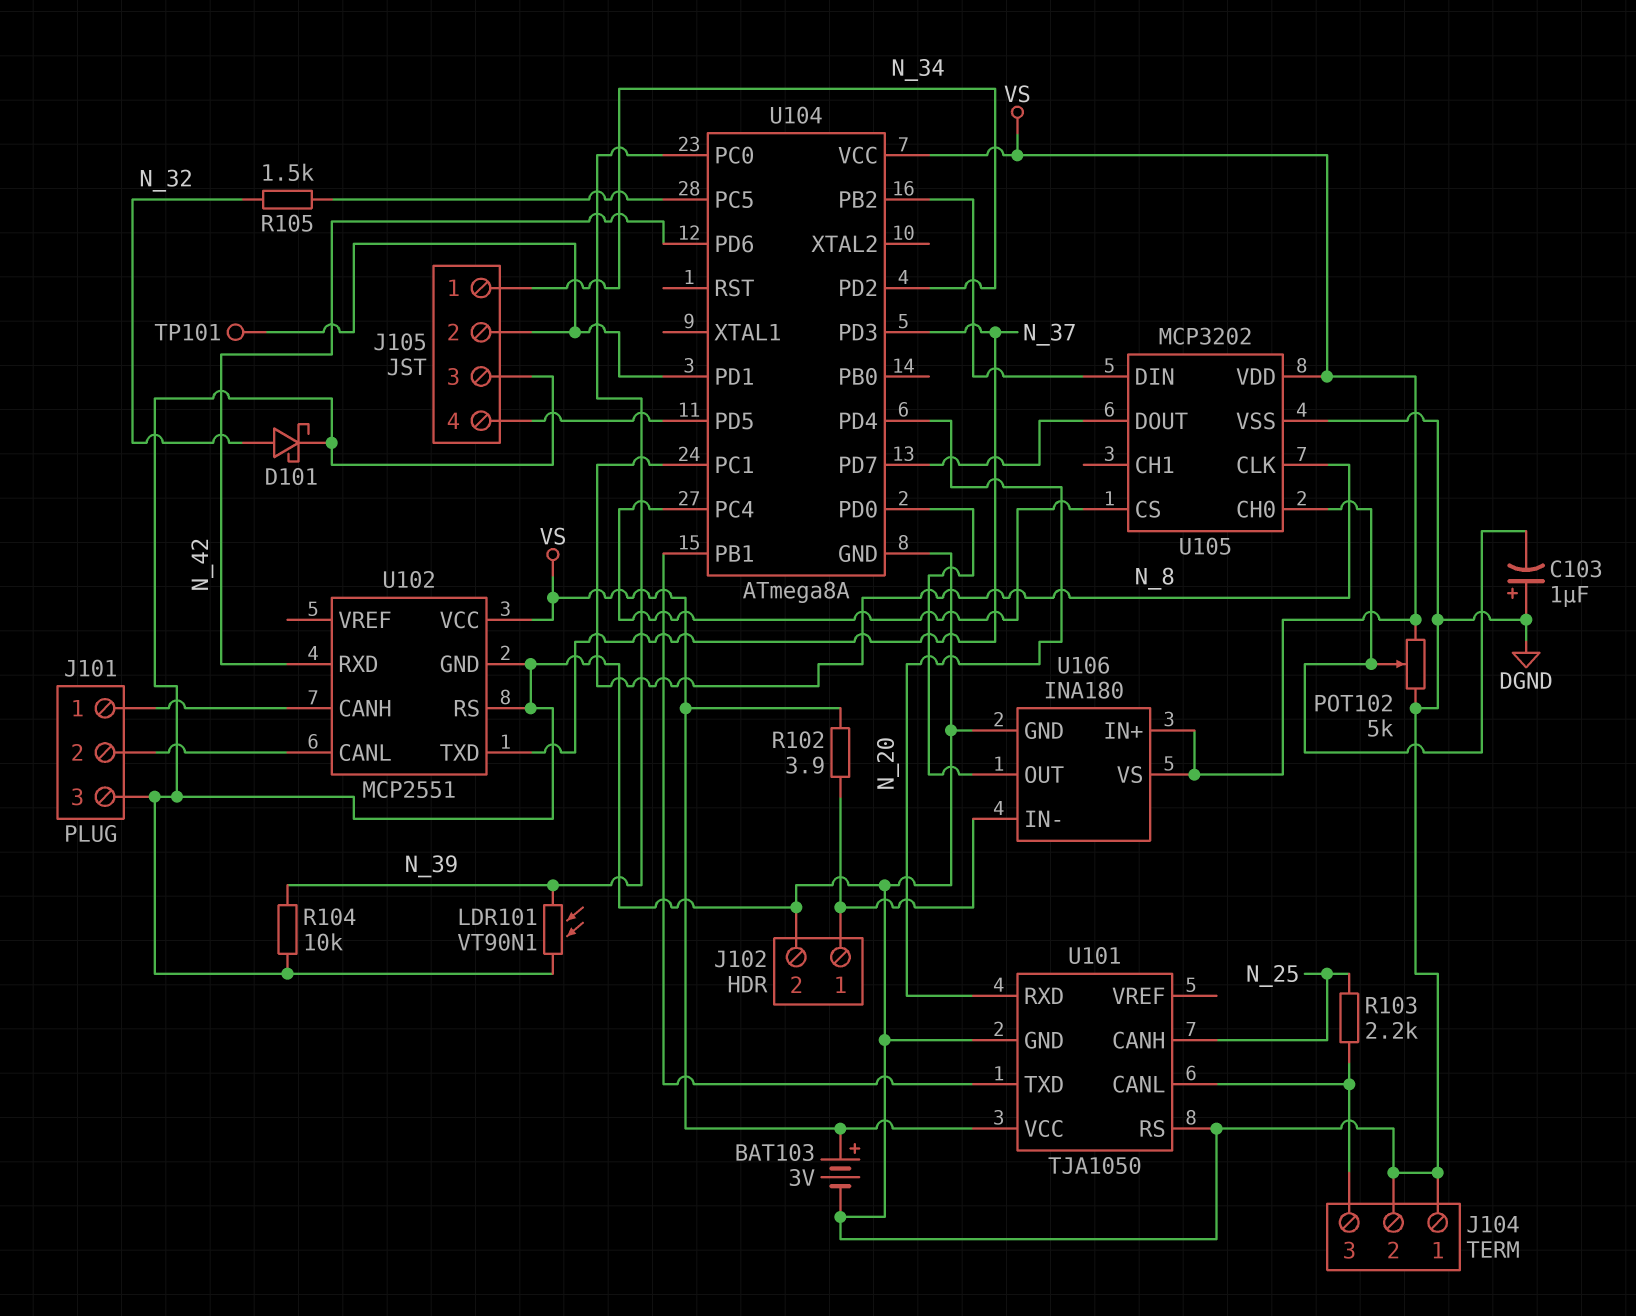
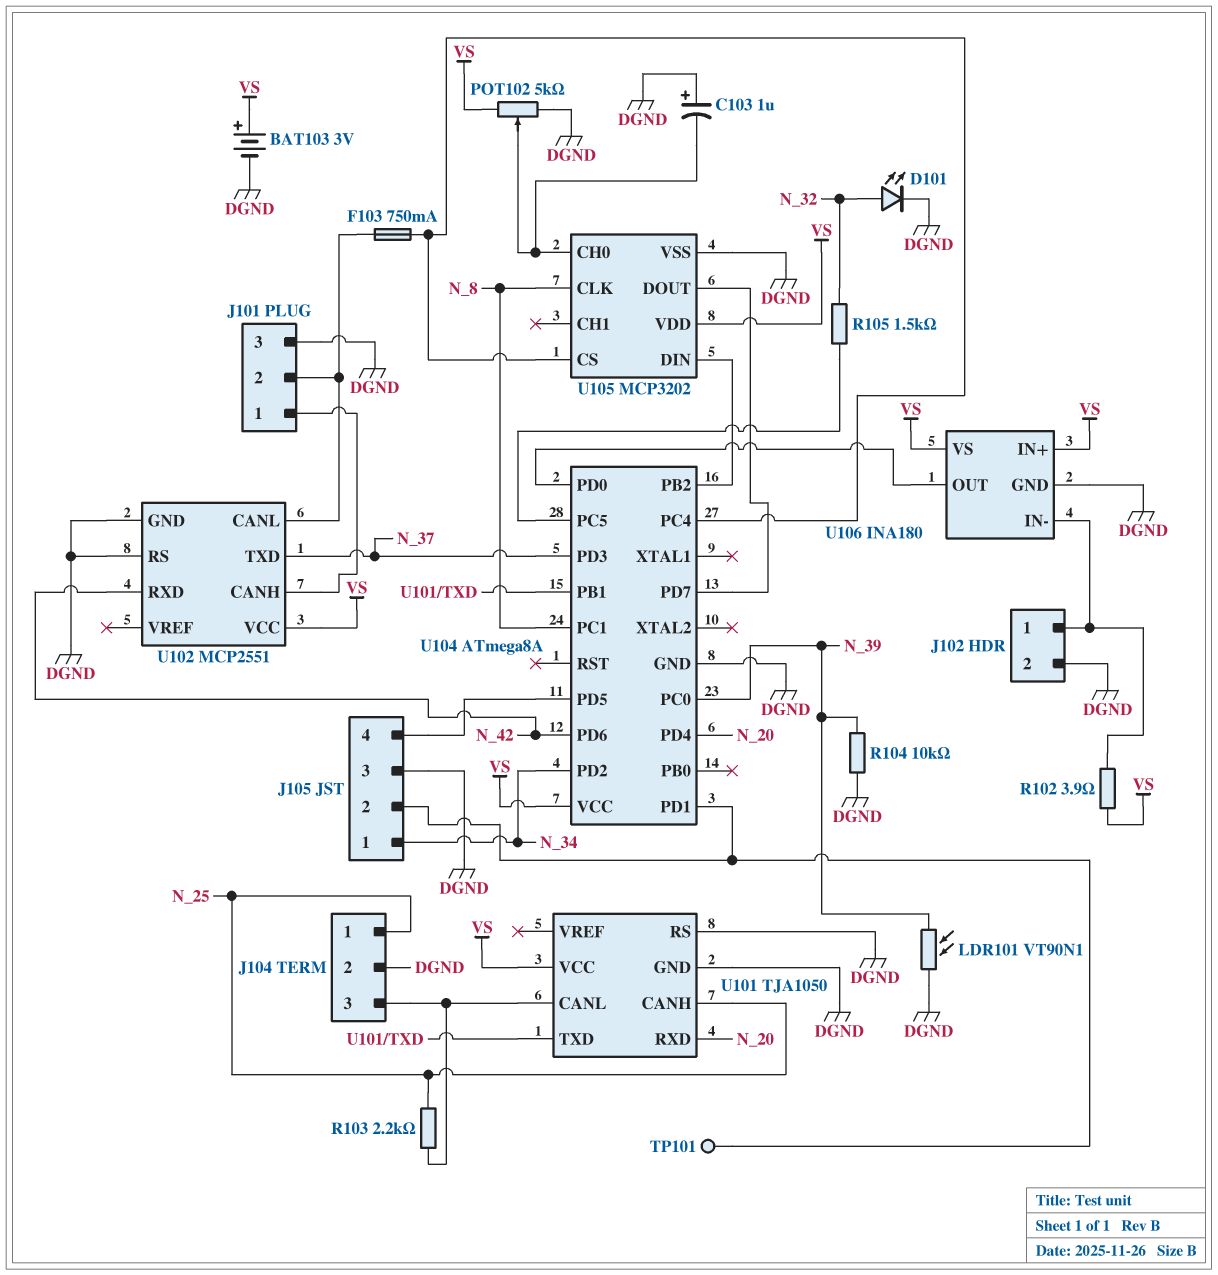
D101: schottky (A N_32, K DGND) -> LED (A N_32, K DGND)
F103: none -> 750mA (J101/2, U104/PC4)
J104 pin 1: DGND -> N_25

